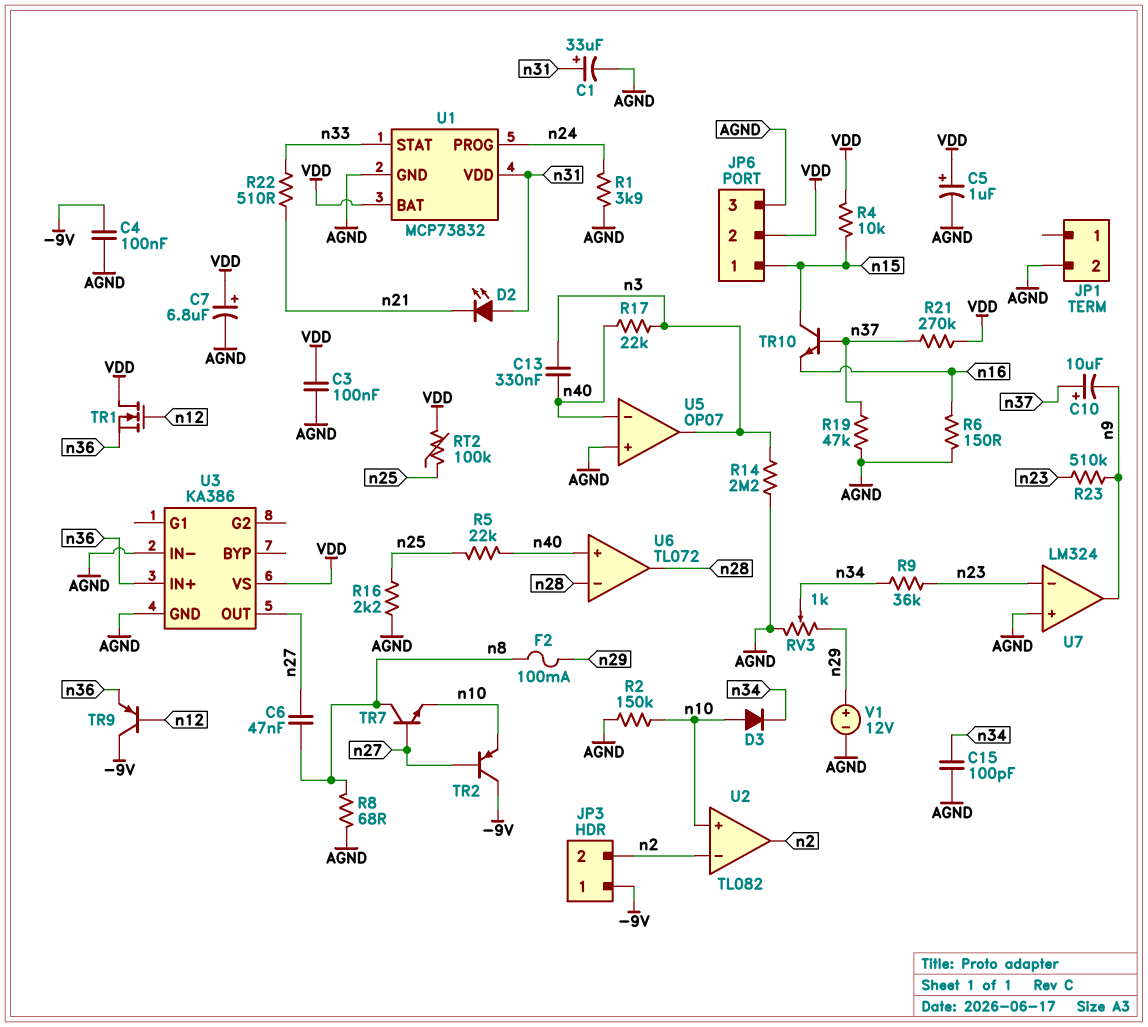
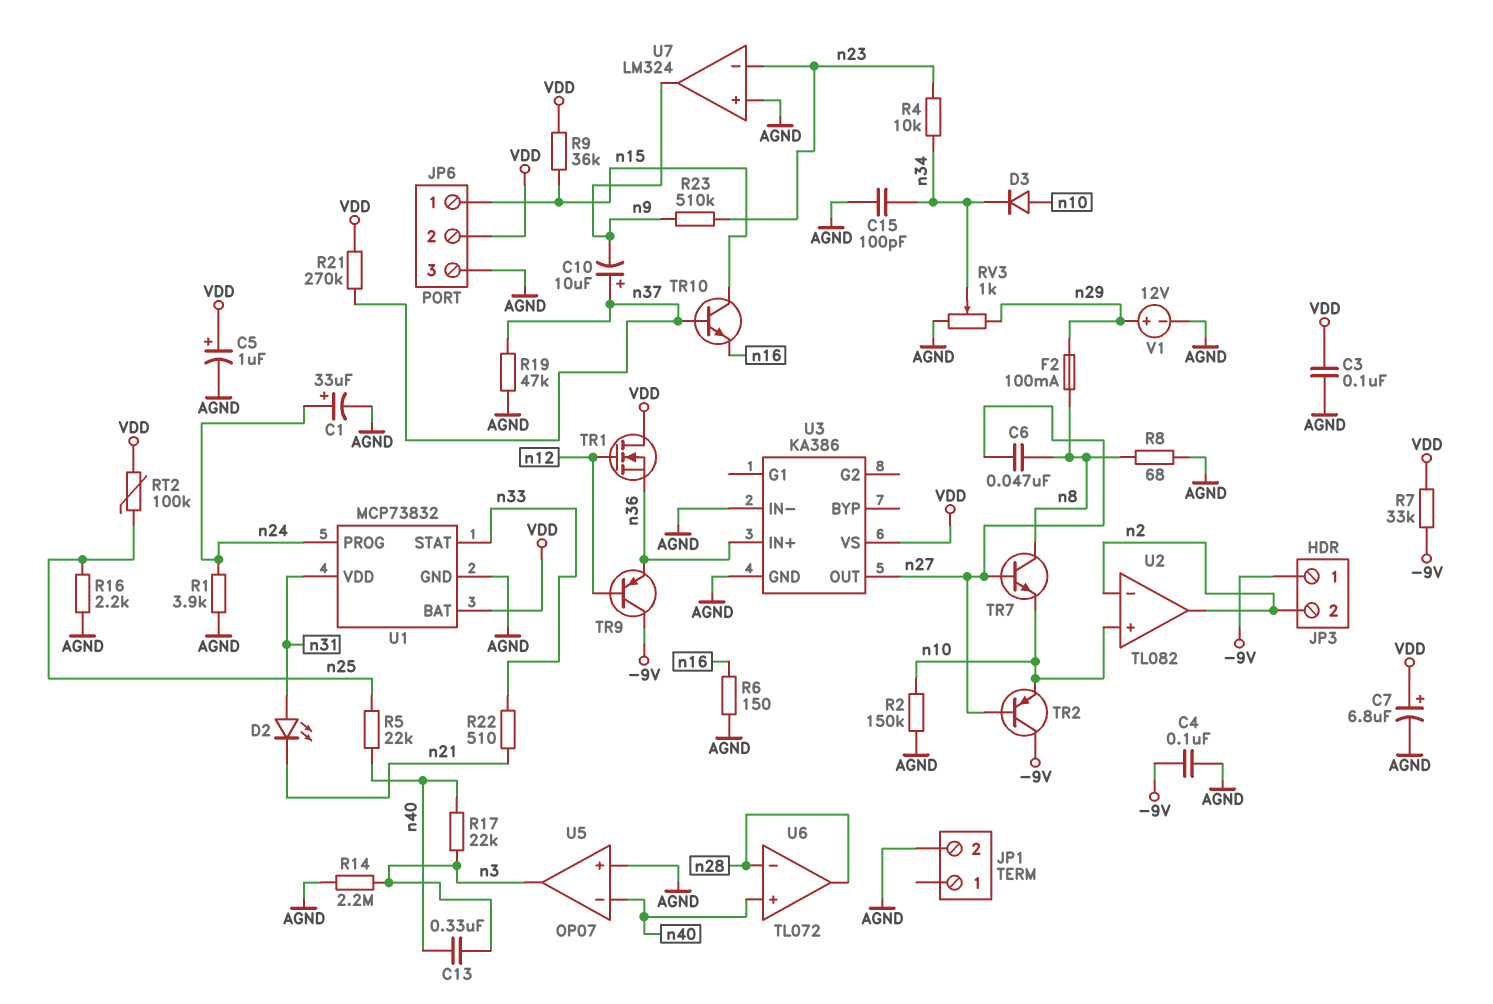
C1: 33uF (plus n31, minus AGND) -> 33uF (plus n24, minus AGND)
R4: 10k (VDD, n15) -> 10k (n23, n34)
R7: none -> 33k (-9V, VDD)
R9: 36k (n23, n34) -> 36k (VDD, n15)

